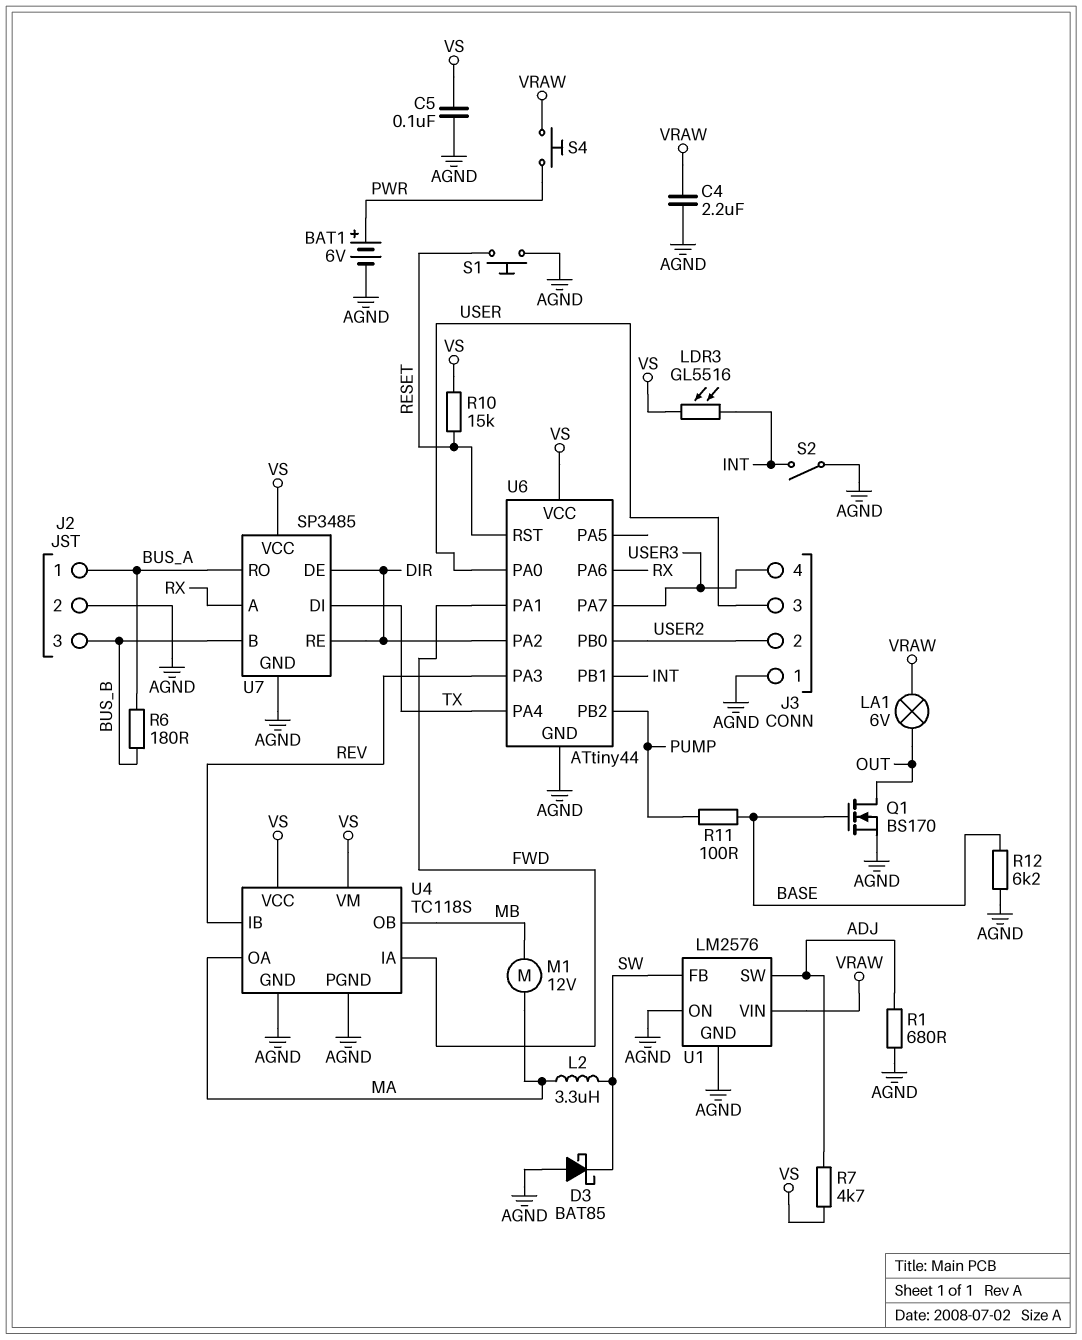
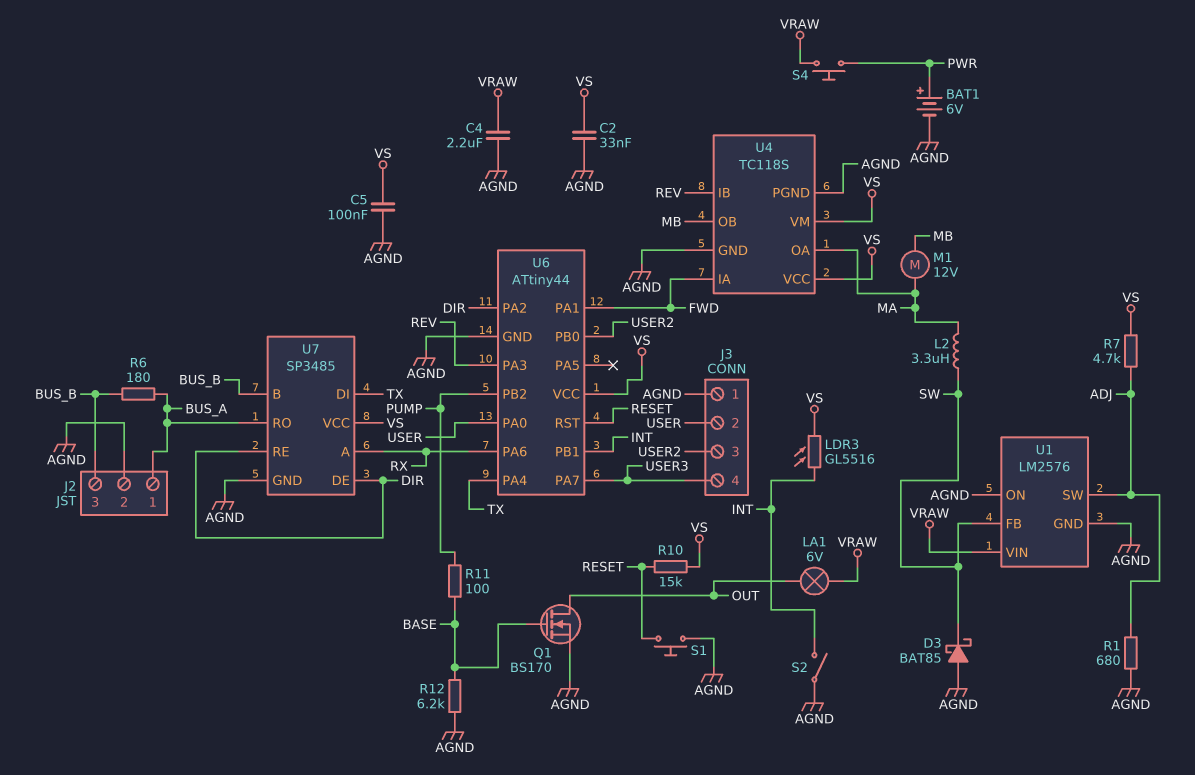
C2: none -> 33nF (AGND, VS)
J3 pin 2: USER2 -> USER
J3 pin 3: USER -> USER2

